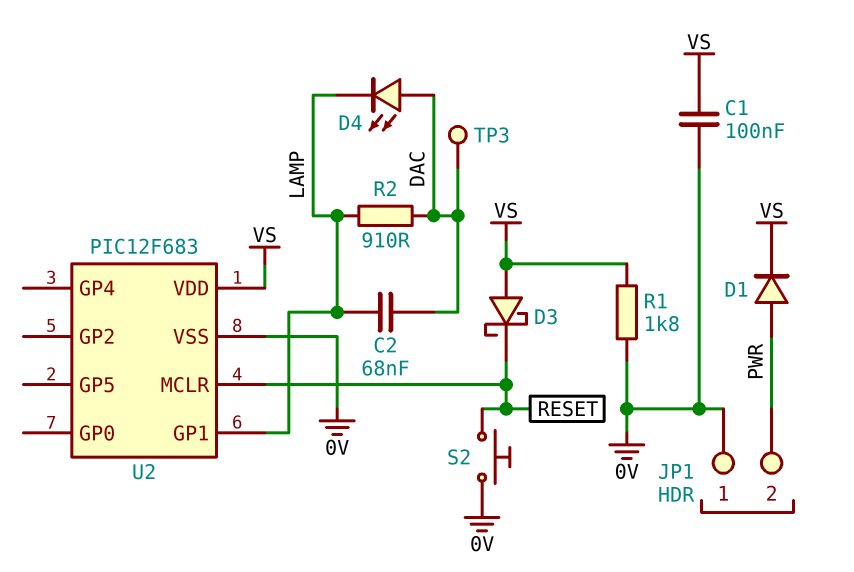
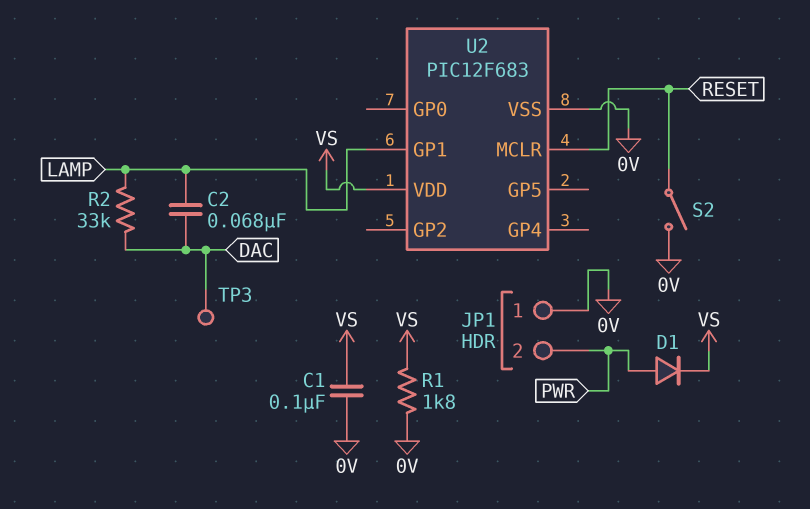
D3: schottky (A VS, K RESET) -> none
D4: LED (A DAC, K LAMP) -> none
R2: 910 (DAC, LAMP) -> 33k (DAC, LAMP)
S2: button (0V, RESET) -> switch (0V, RESET)

